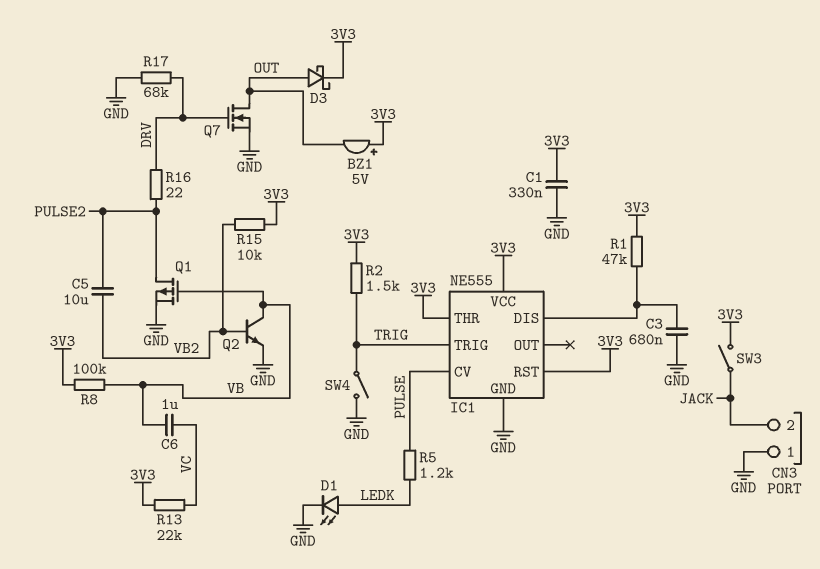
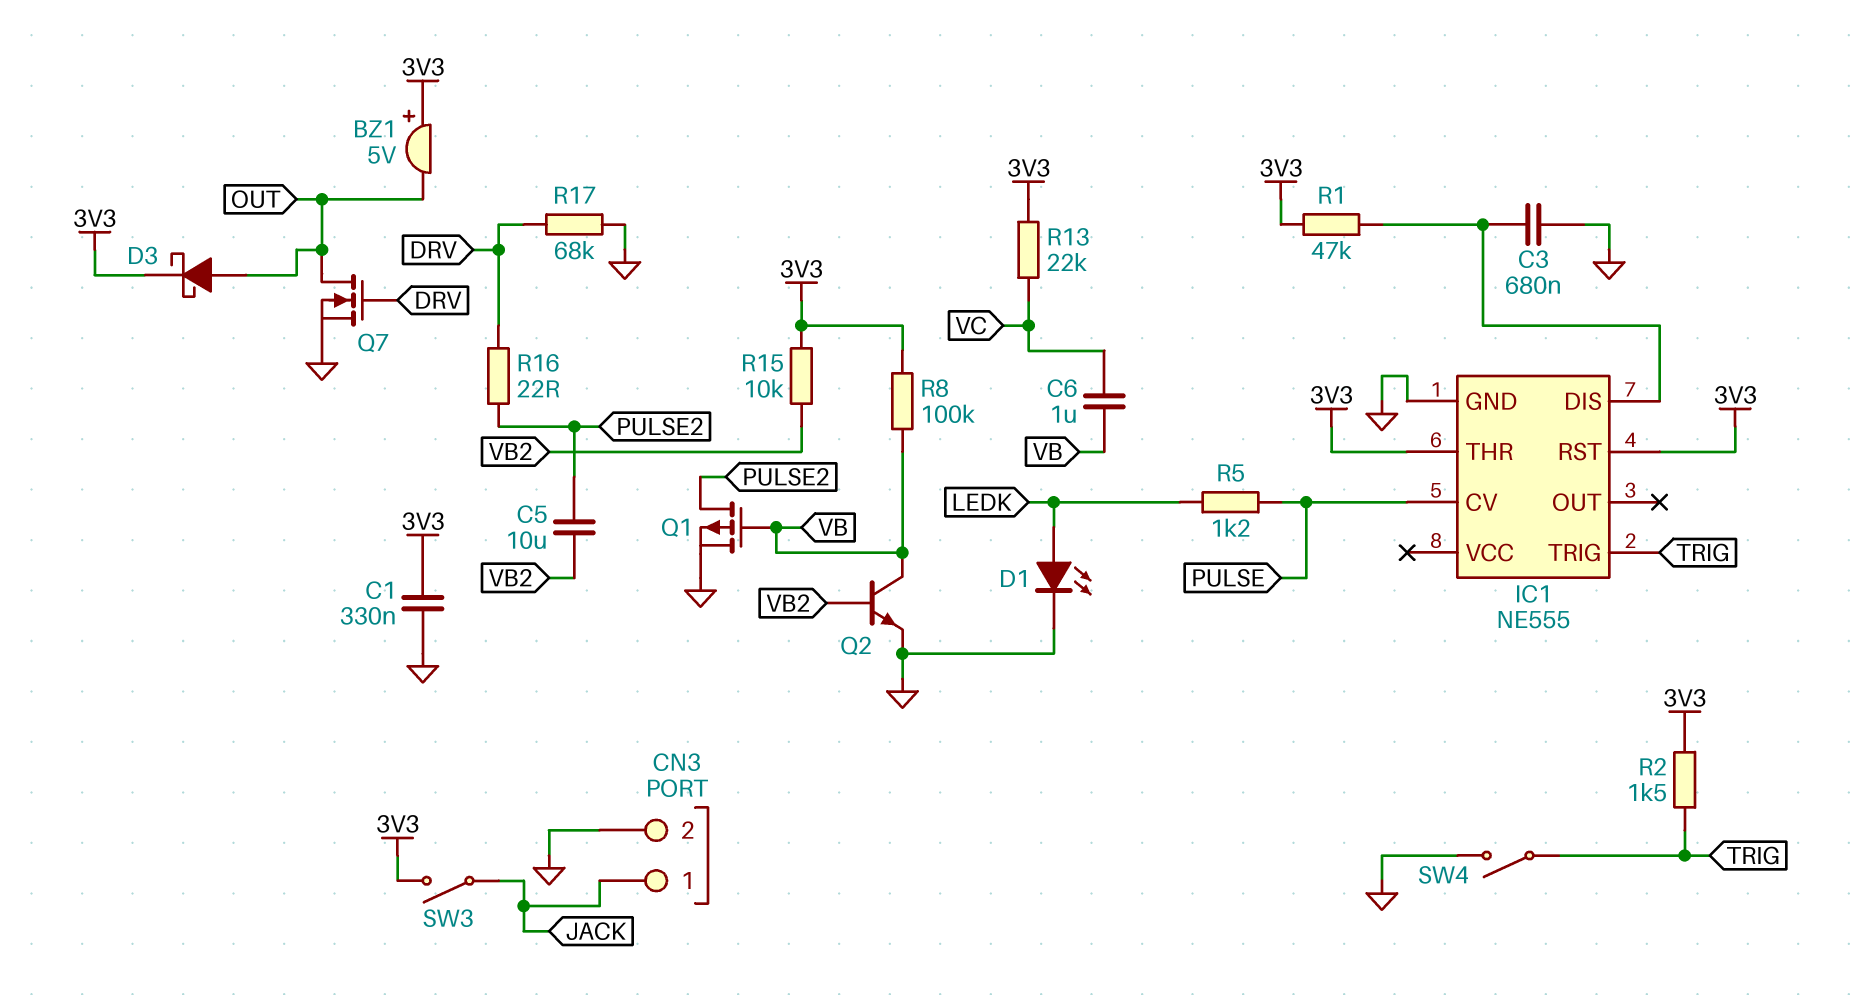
CN3 pin 1: GND -> JACK
CN3 pin 2: JACK -> GND
IC1 pin VCC: 3V3 -> none

